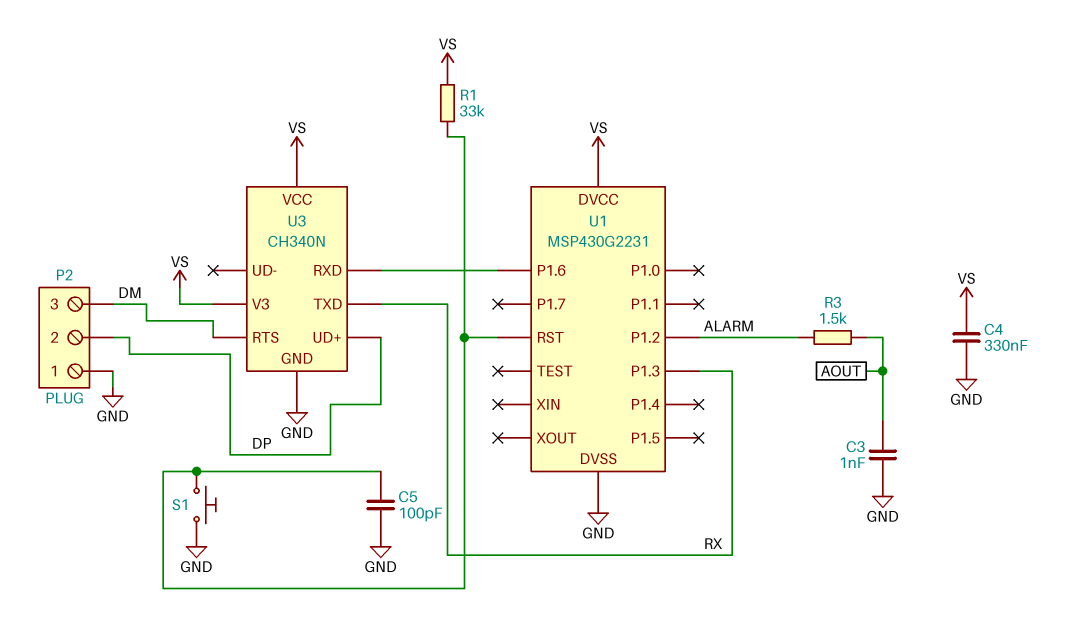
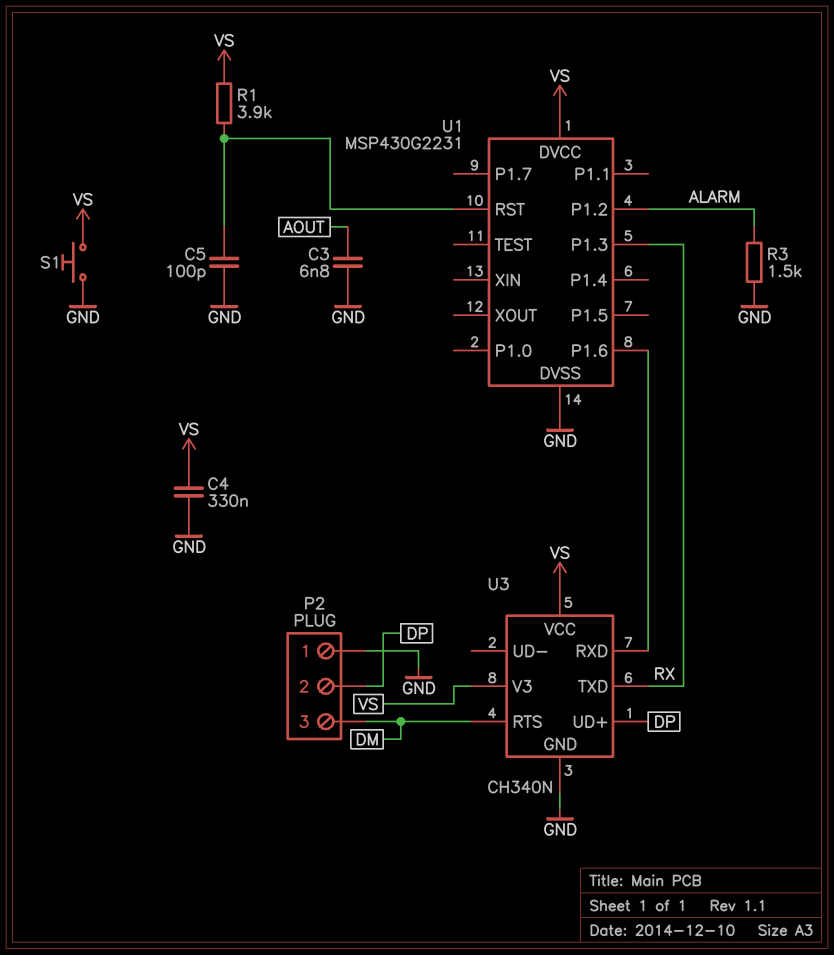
C3: 1nF (AOUT, GND) -> 6.8nF (AOUT, GND)
R1: 33k (U1/RST, VS) -> 3.9k (U1/RST, VS)
R3: 1.5k (ALARM, AOUT) -> 1.5k (ALARM, GND)
S1: button (GND, U1/RST) -> button (GND, VS)

